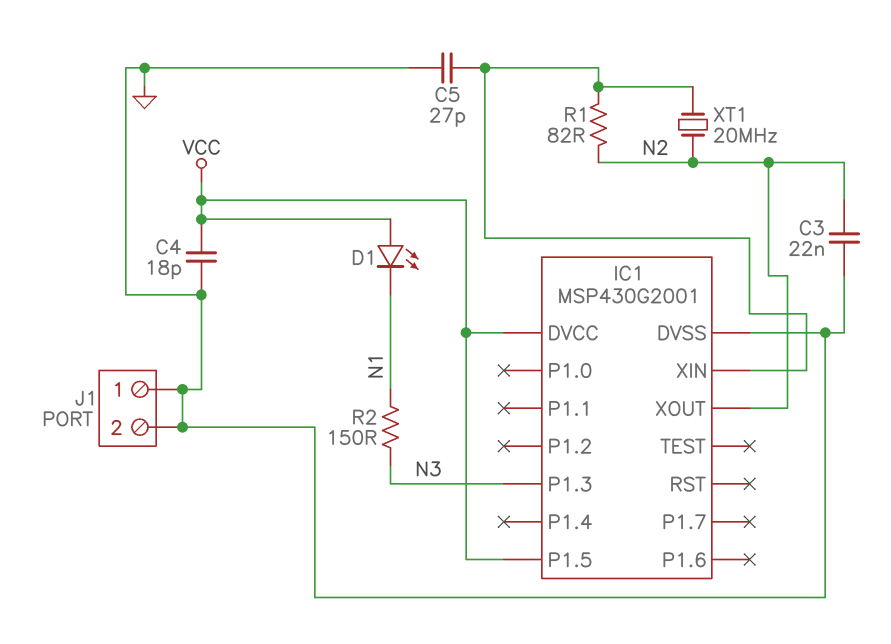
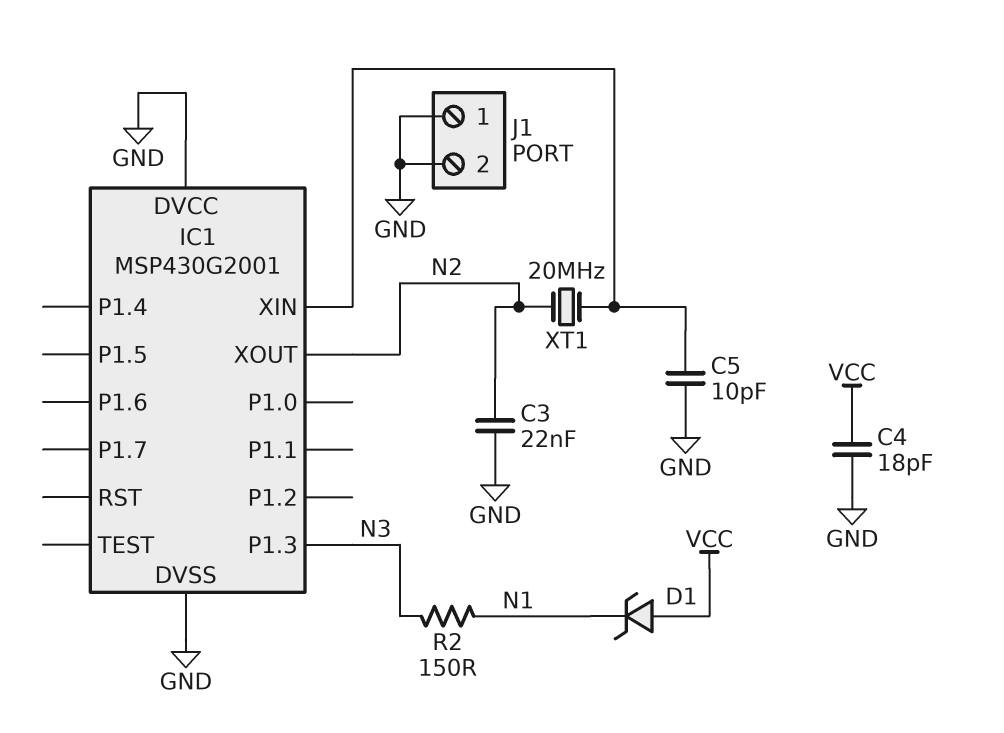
C5: 27pF (GND, IC1/XIN) -> 10pF (GND, IC1/XIN)
D1: LED (A VCC, K N1) -> zener (A VCC, K N1)
IC1 pin DVCC: VCC -> GND
IC1 pin P1.5: VCC -> none
R1: 82 (IC1/XIN, N2) -> none

